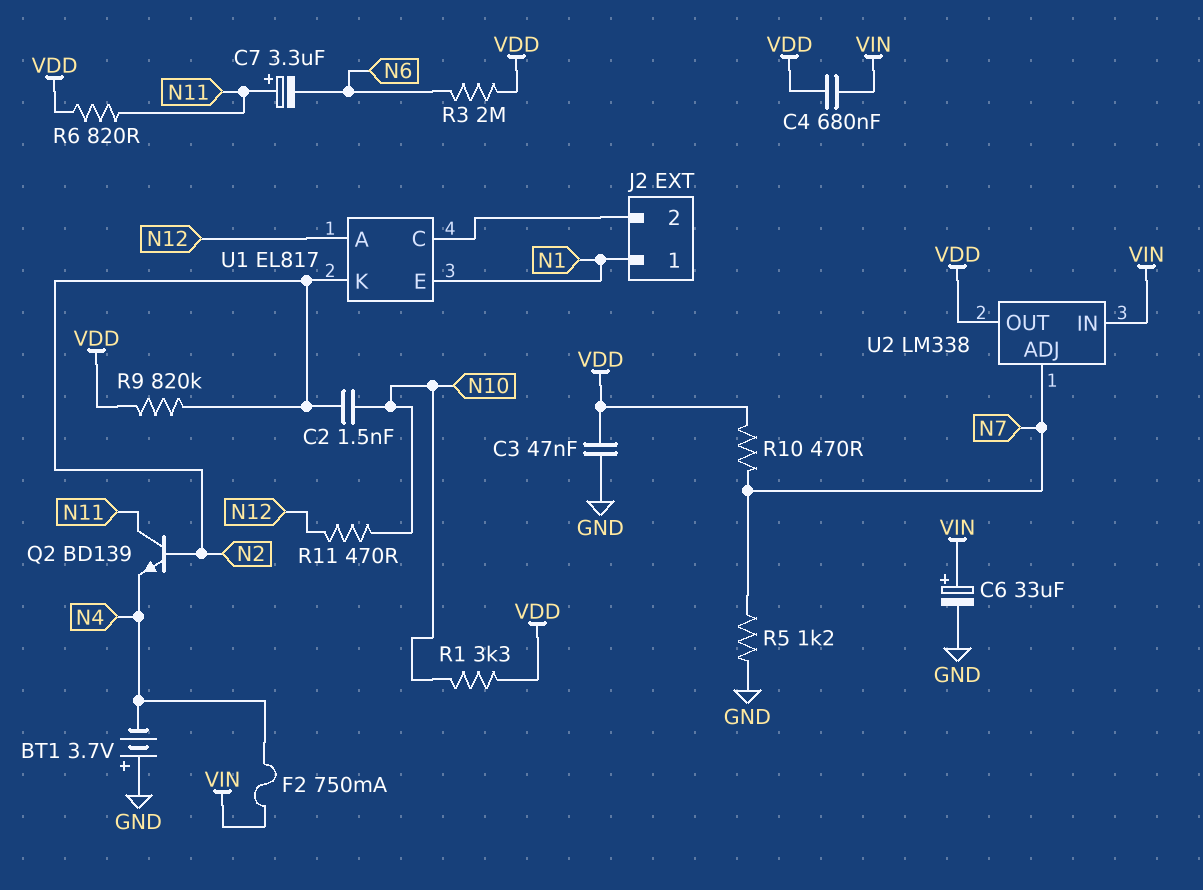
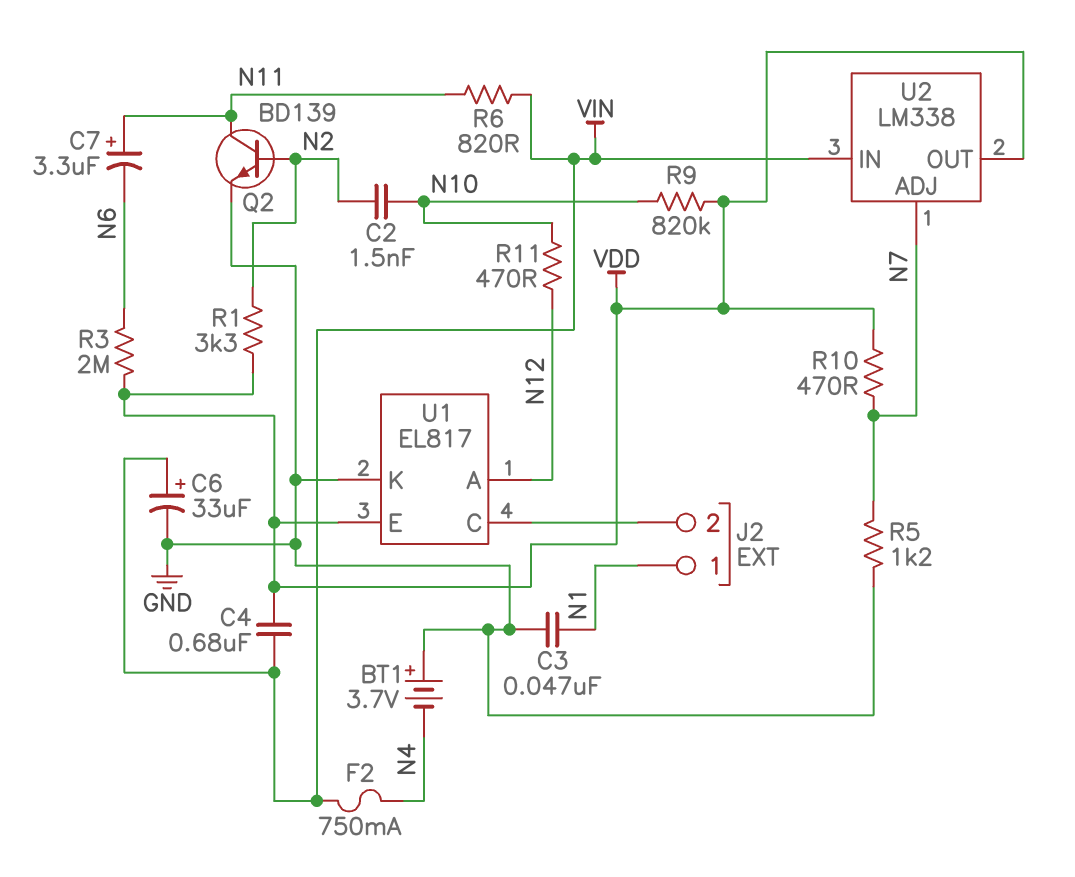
C3: 47nF (GND, VDD) -> 47nF (GND, N1)
Q2: NPN BD139 (B N2, C N11, E N4) -> NPN BD139 (B N2, C N11, E GND)
R1: 3.3k (N10, VDD) -> 3.3k (N2, VDD)
R6: 820 (N11, VDD) -> 820 (N11, VIN)
R9: 820k (N2, VDD) -> 820k (N10, VDD)
U1 pin E: N1 -> VDD
U1 pin K: N2 -> GND

